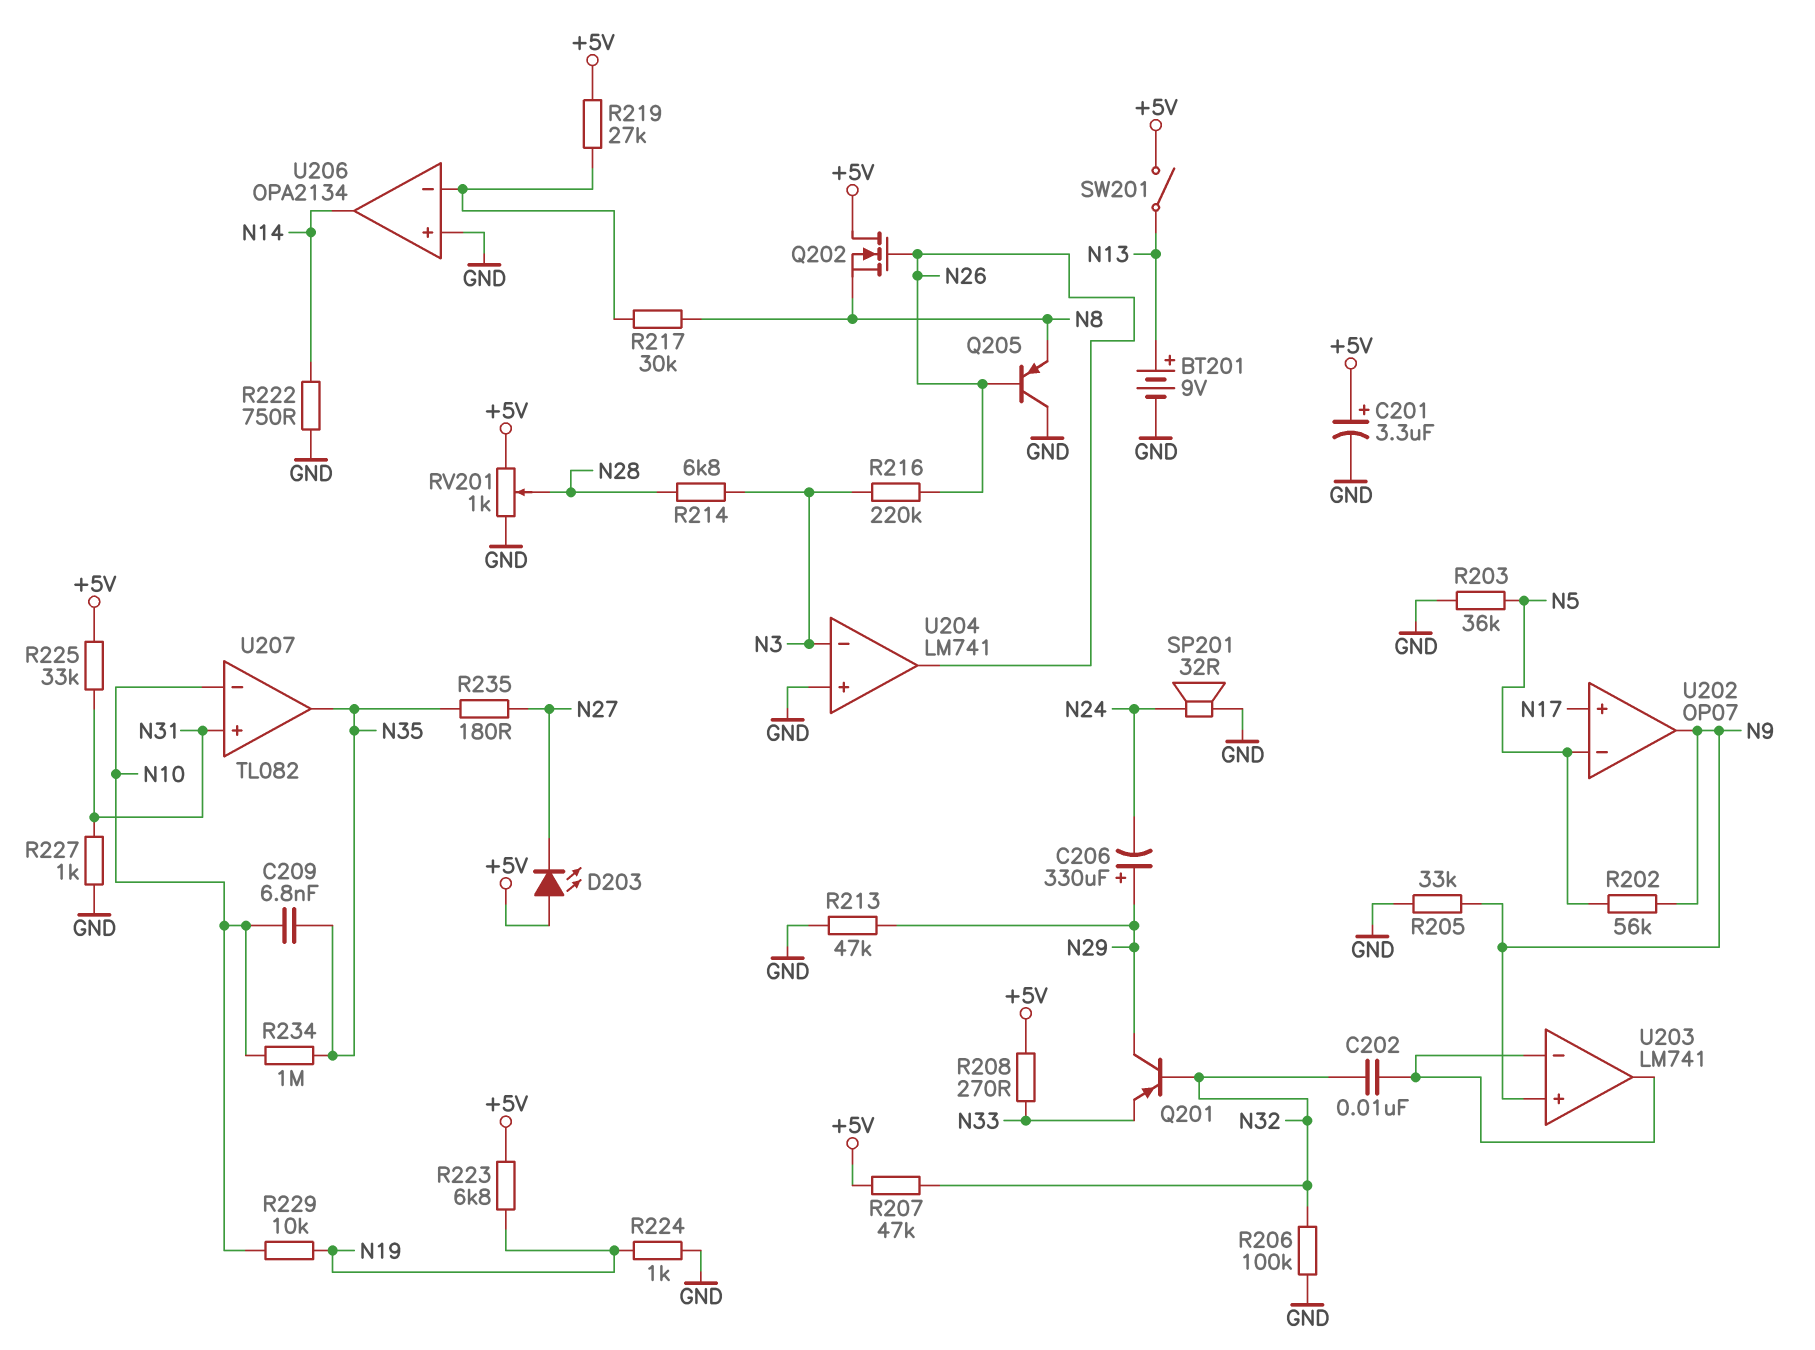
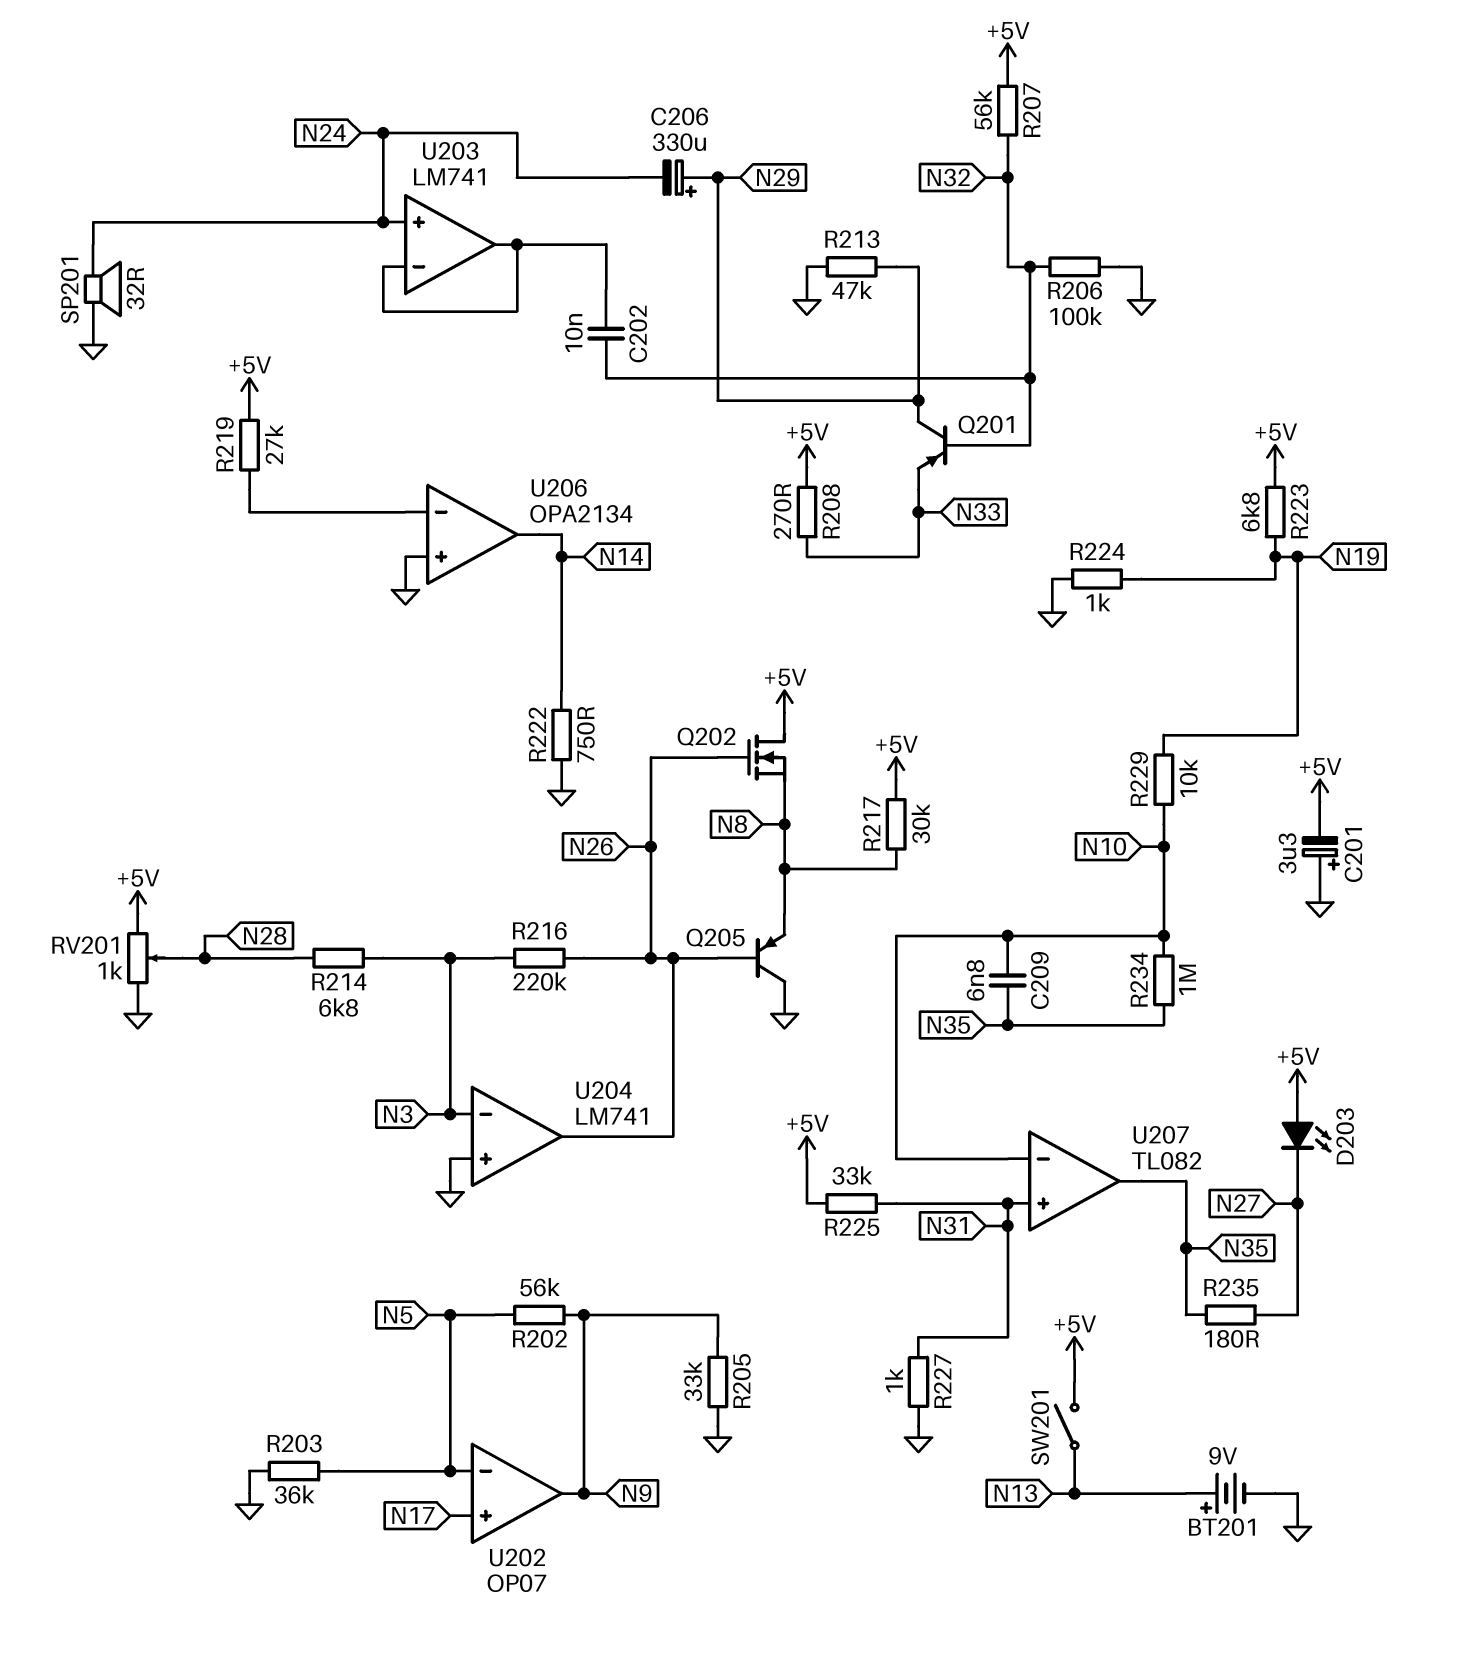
C201: 3.3uF (plus +5V, minus GND) -> 3.3uF (plus GND, minus +5V)
R207: 47k (+5V, N32) -> 56k (+5V, N32)
R217: 30k (N8, U206/in-) -> 30k (+5V, N8)
U203 pin in+: N9 -> N24

